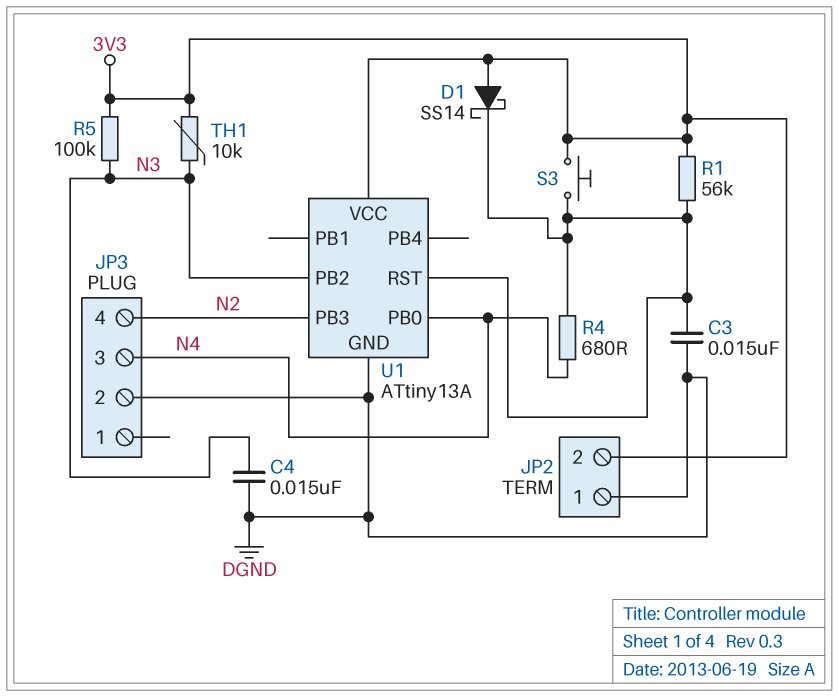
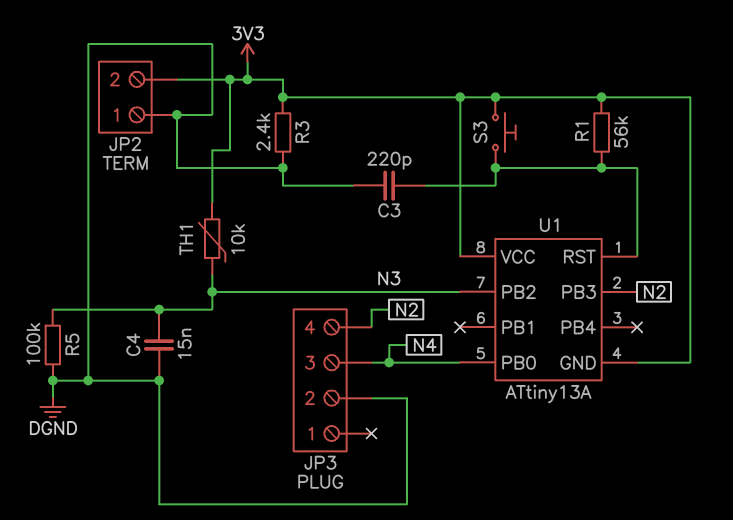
C3: 15nF (DGND, U1/RST) -> 220pF (DGND, U1/RST)
D1: schottky SS14 (A 3V3, K U1/RST) -> none
R3: none -> 2.4k (3V3, DGND)
R4: 680 (N4, U1/RST) -> none
R5: 100k (3V3, N3) -> 100k (DGND, N3)
U1 pin GND: DGND -> 3V3

